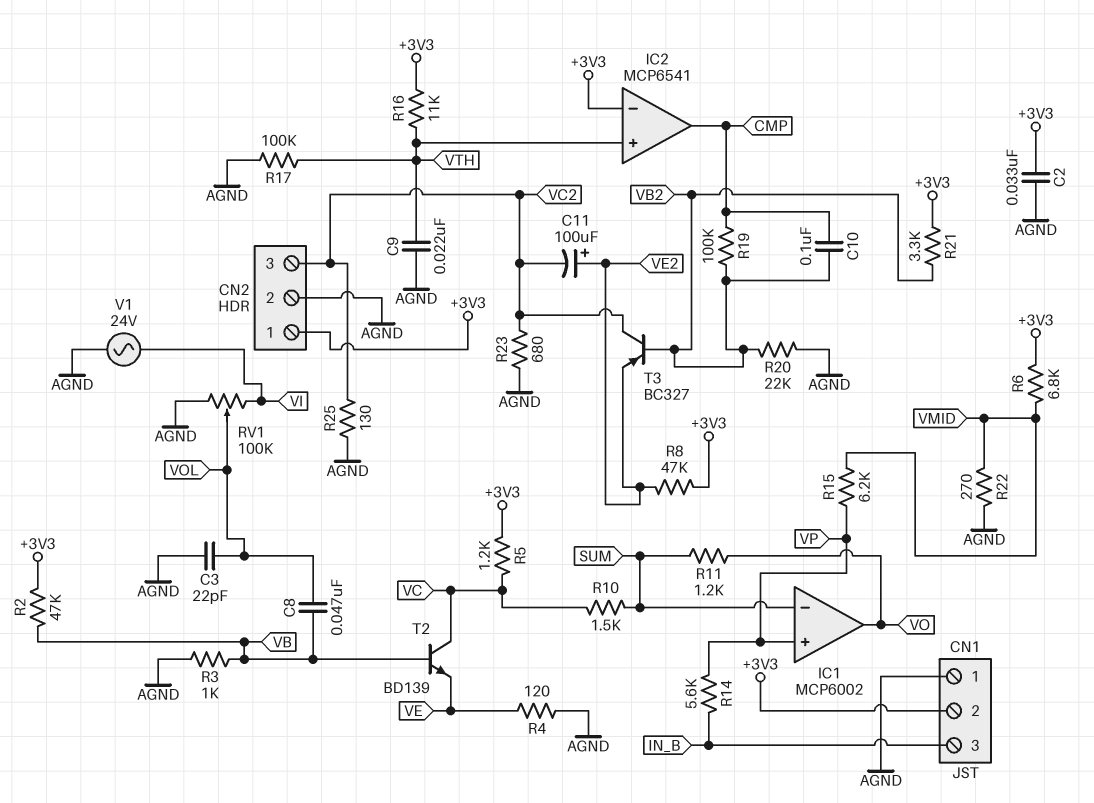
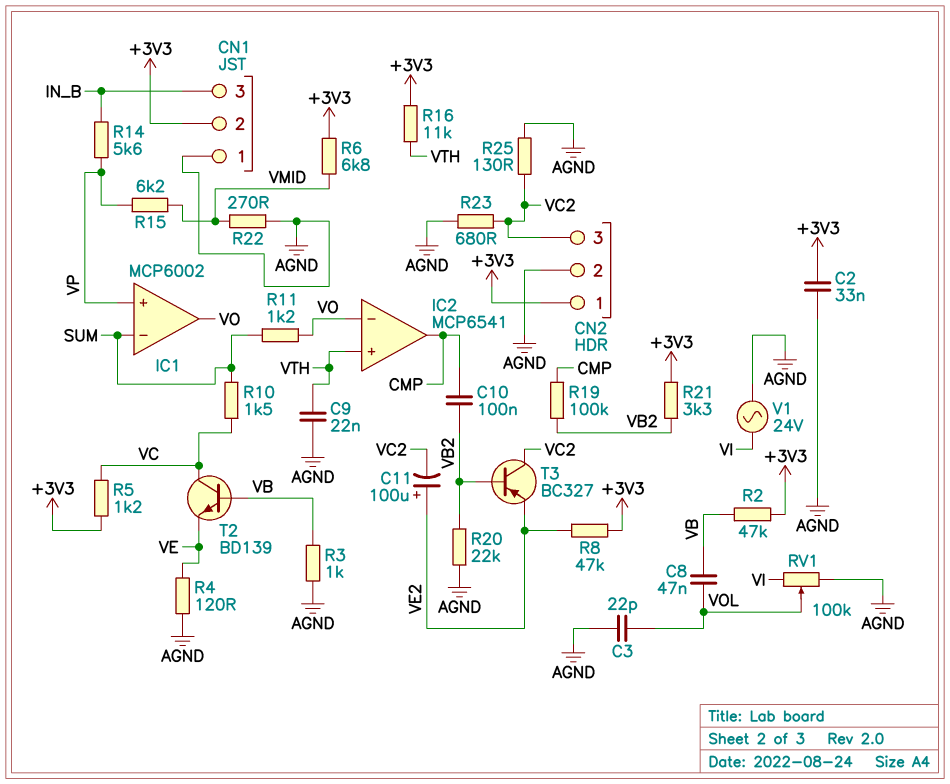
IC2 pin in-: +3V3 -> VO
R17: 100k (AGND, VTH) -> none

